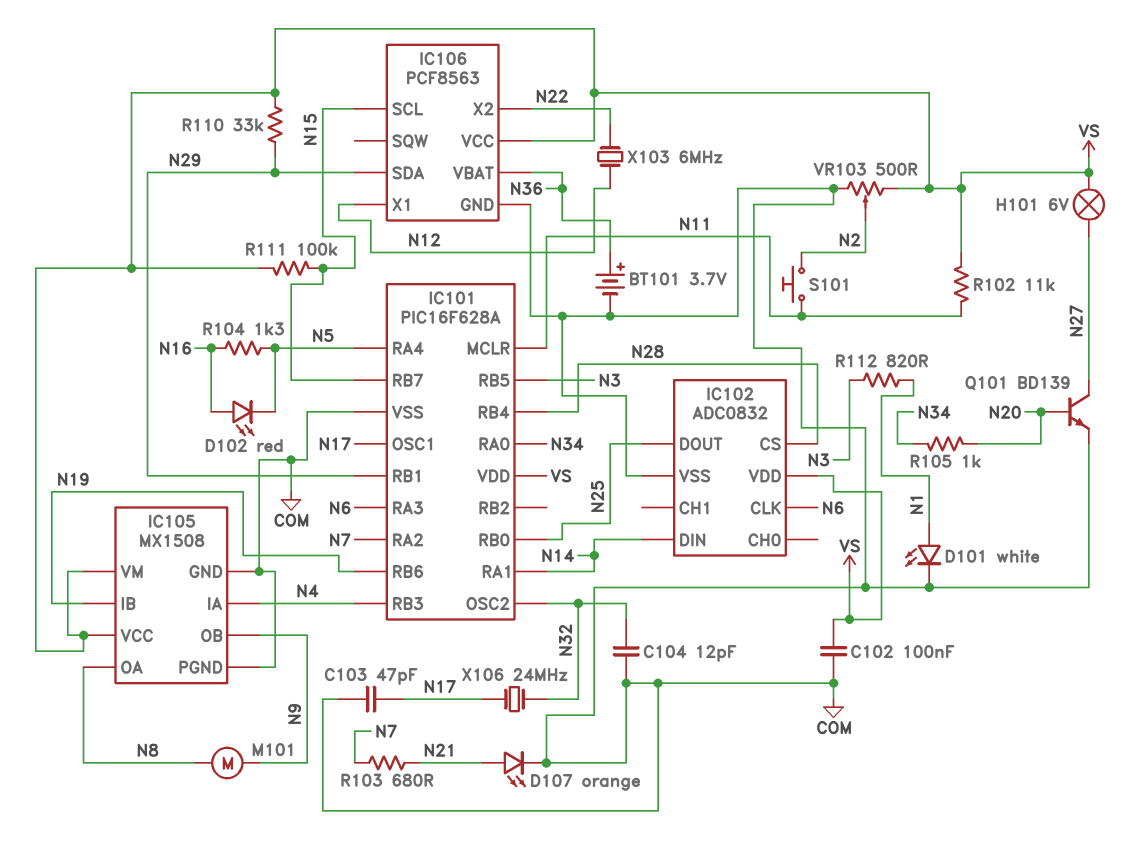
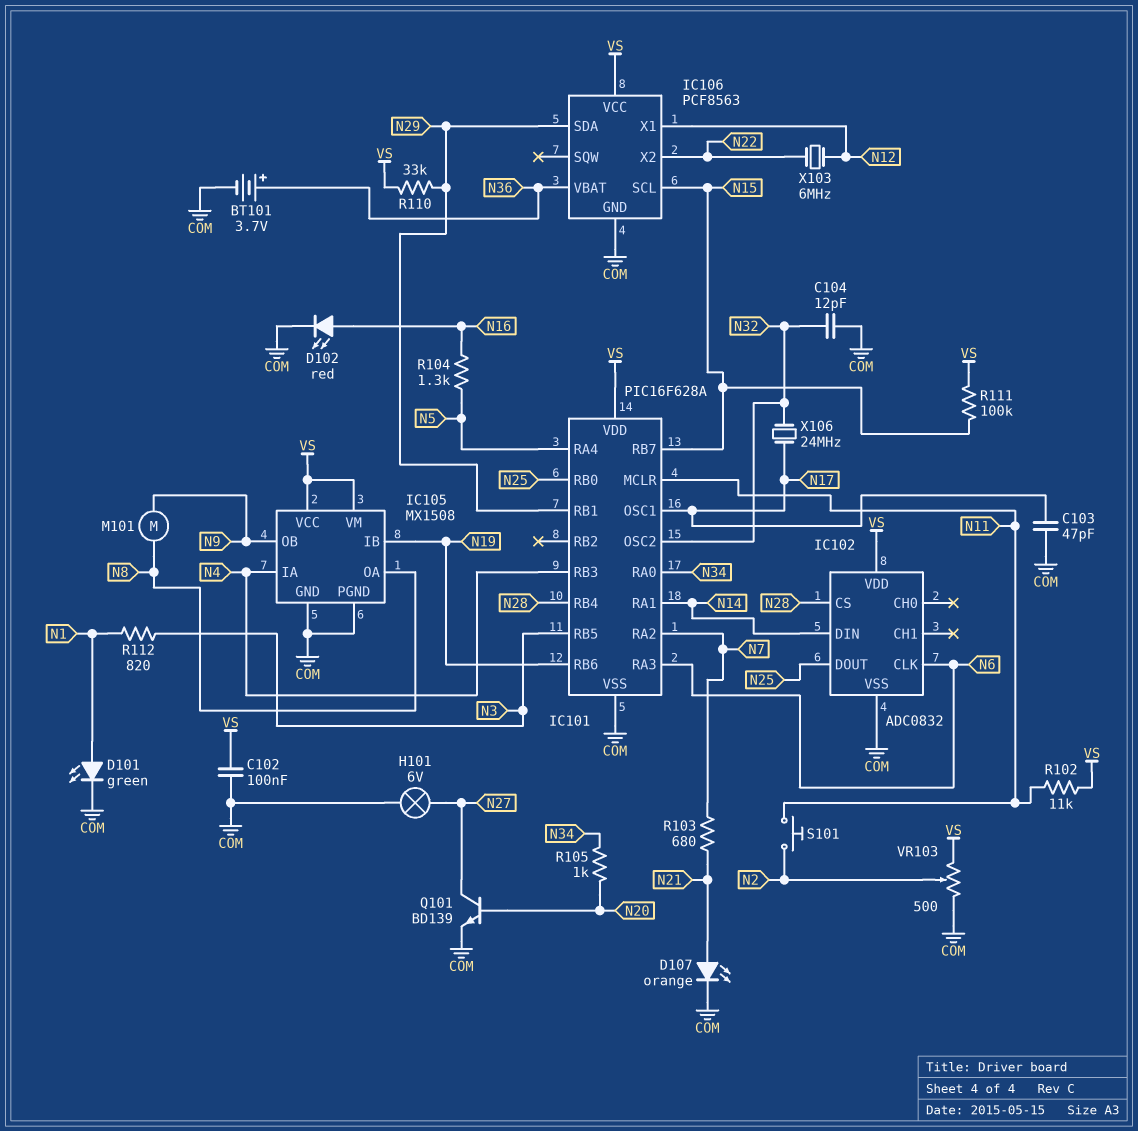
D101: LED white (A N1, K COM) -> LED green (A N1, K COM)
D102: LED red (A N16, K N5) -> LED red (A N16, K COM)
H101: lamp 6V (N27, VS) -> lamp 6V (COM, N27)

